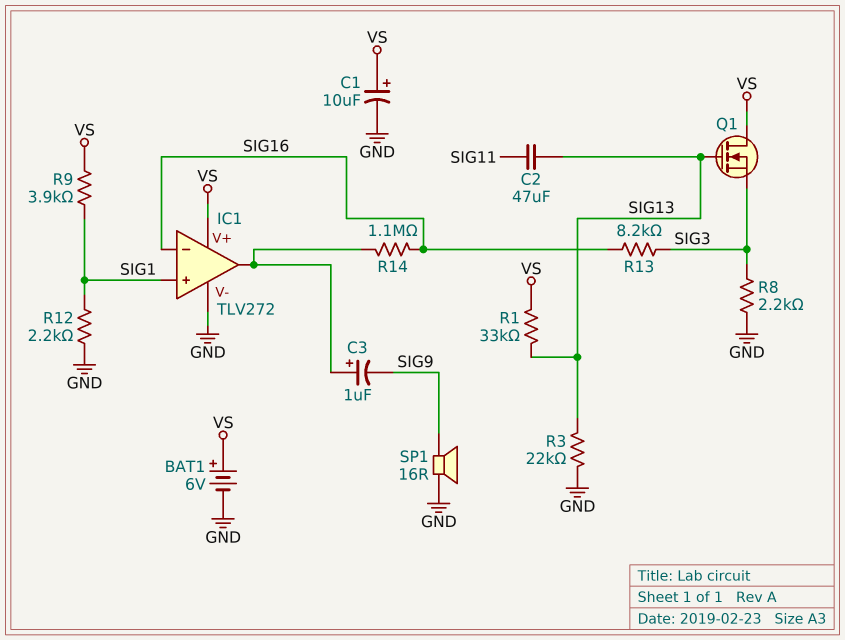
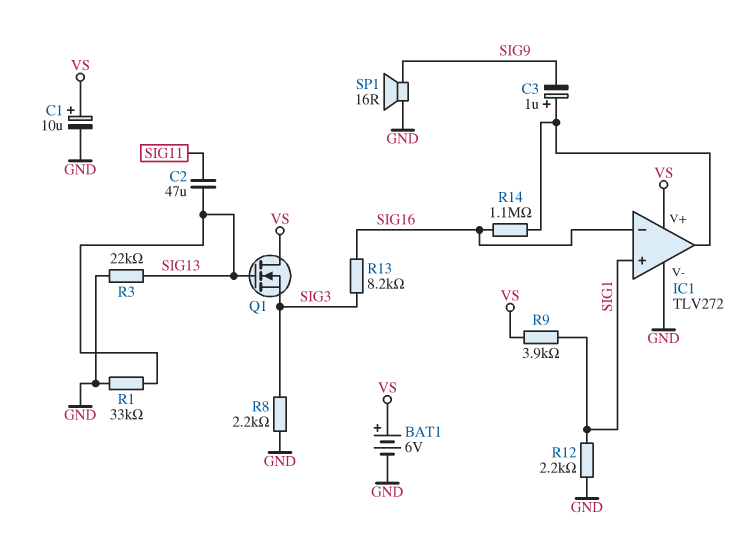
R1: 33k (SIG13, VS) -> 33k (GND, SIG13)

